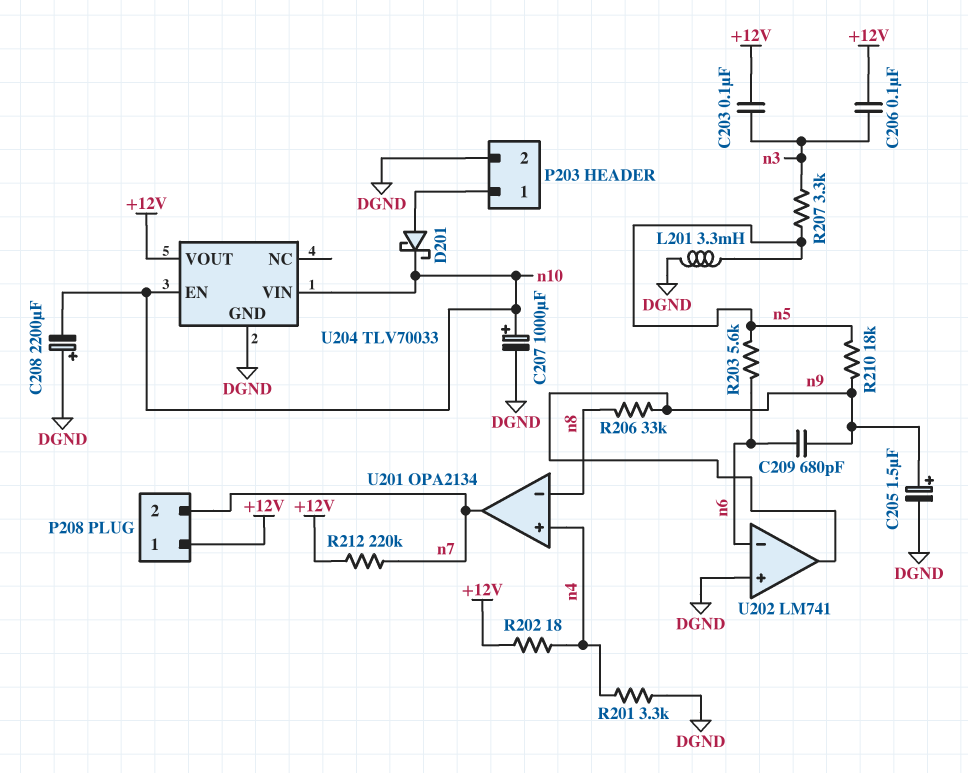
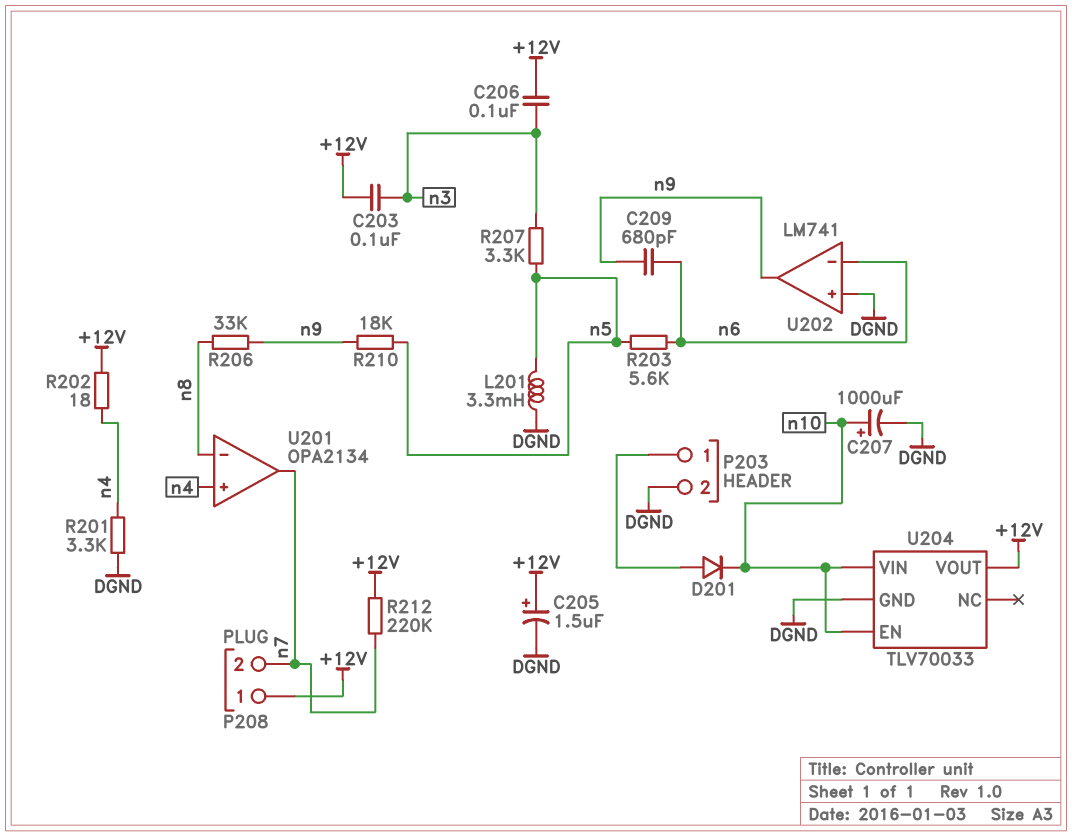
C205: 1.5uF (plus n9, minus DGND) -> 1.5uF (plus +12V, minus DGND)
C208: 2200uF (plus DGND, minus n10) -> none
D201: schottky (A P203/1, K n10) -> diode (A P203/1, K n10)

